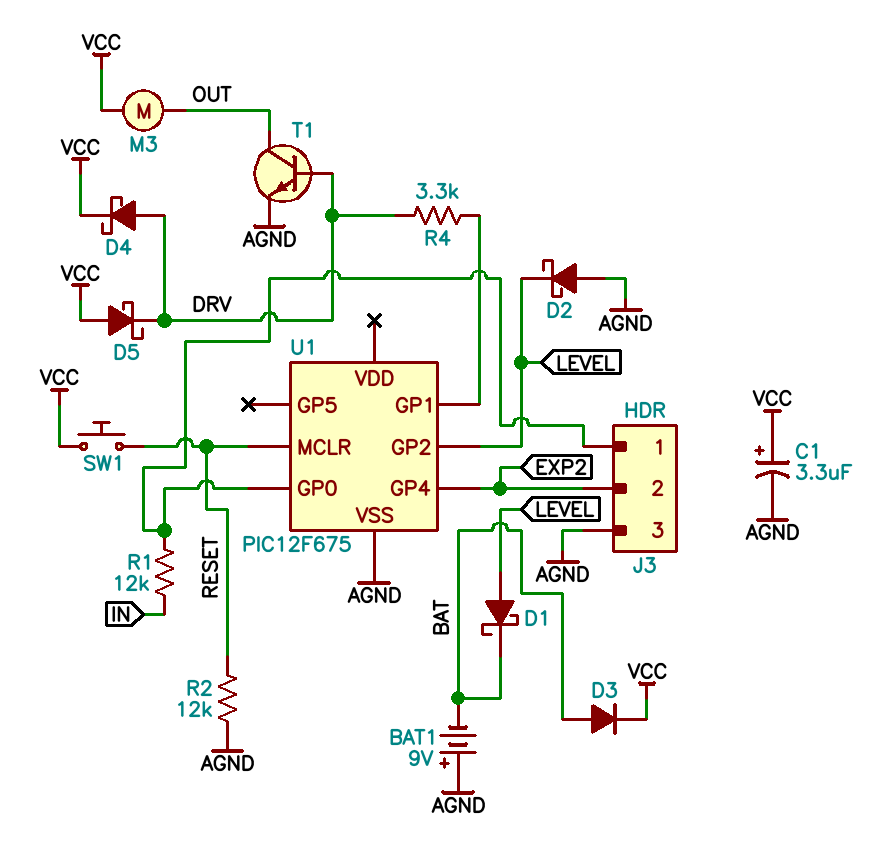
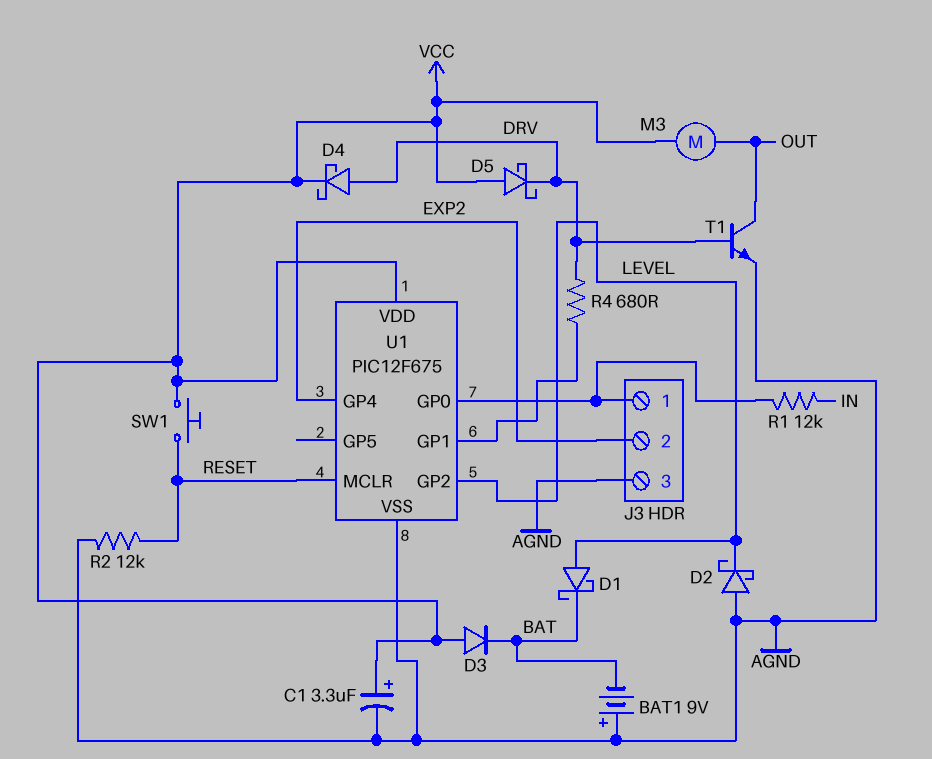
D3: diode (A BAT, K VCC) -> diode (A VCC, K BAT)
R4: 3.3k (DRV, U1/GP1) -> 680 (DRV, U1/GP1)
U1 pin VDD: none -> VCC

